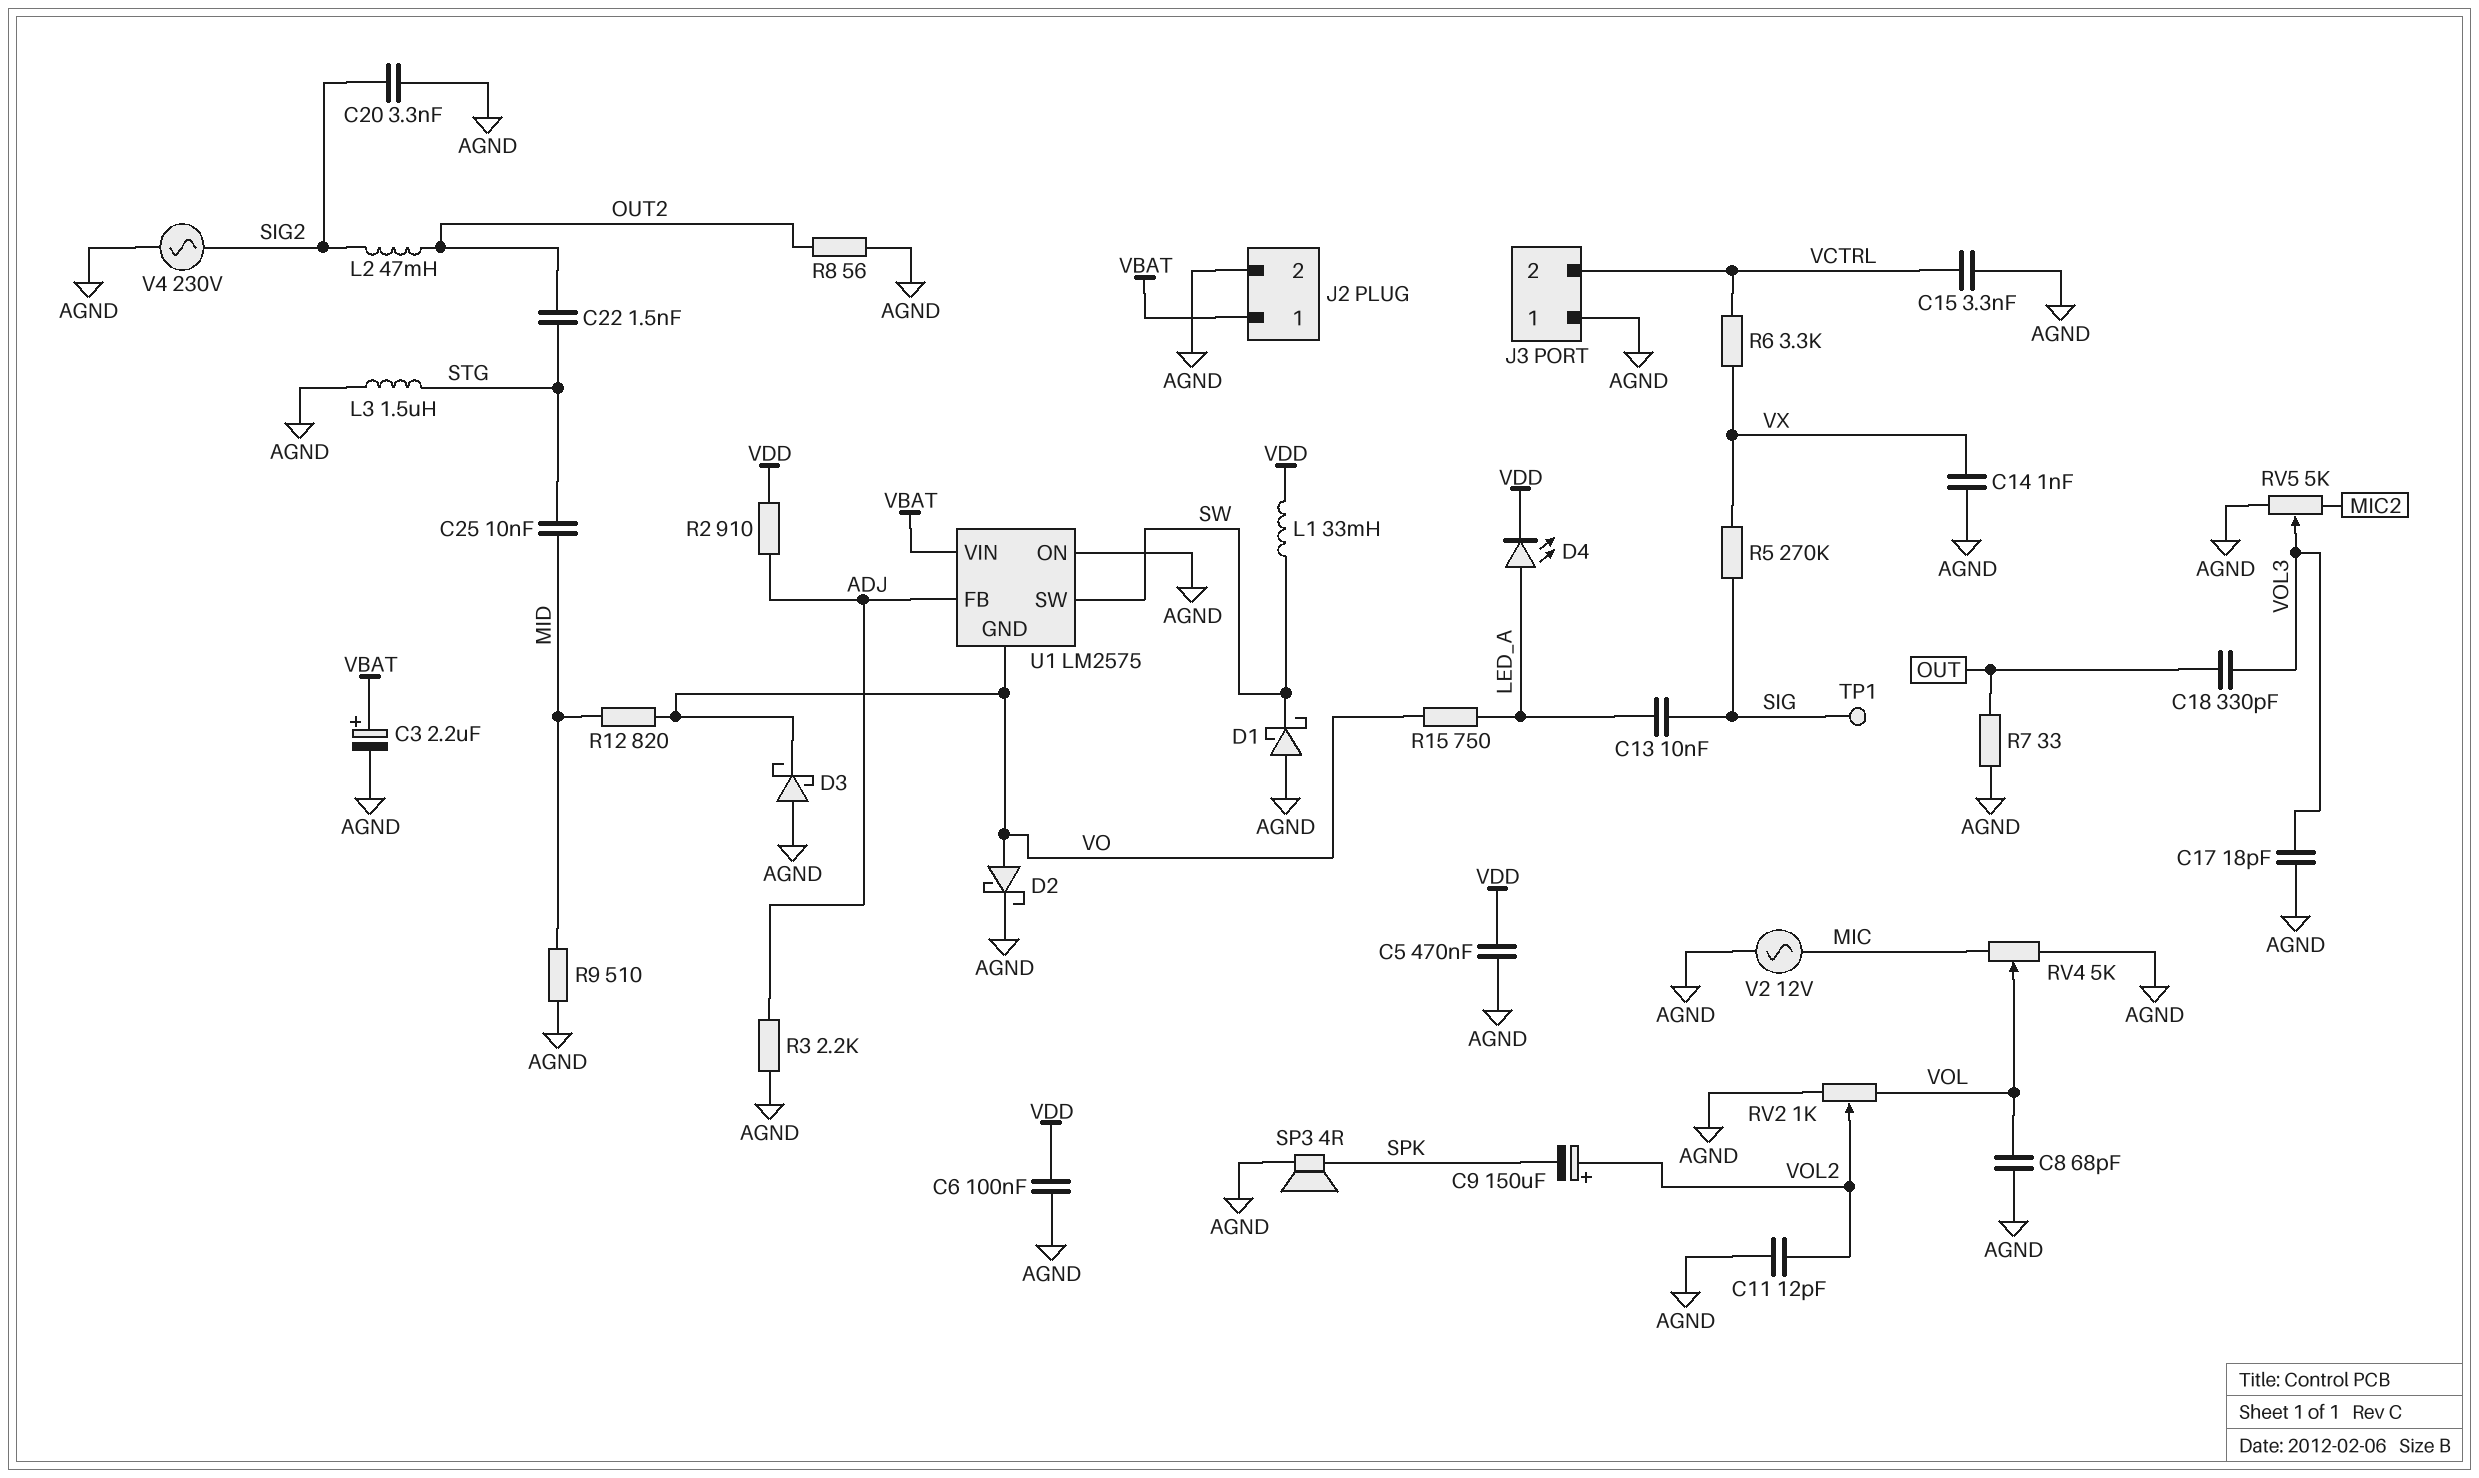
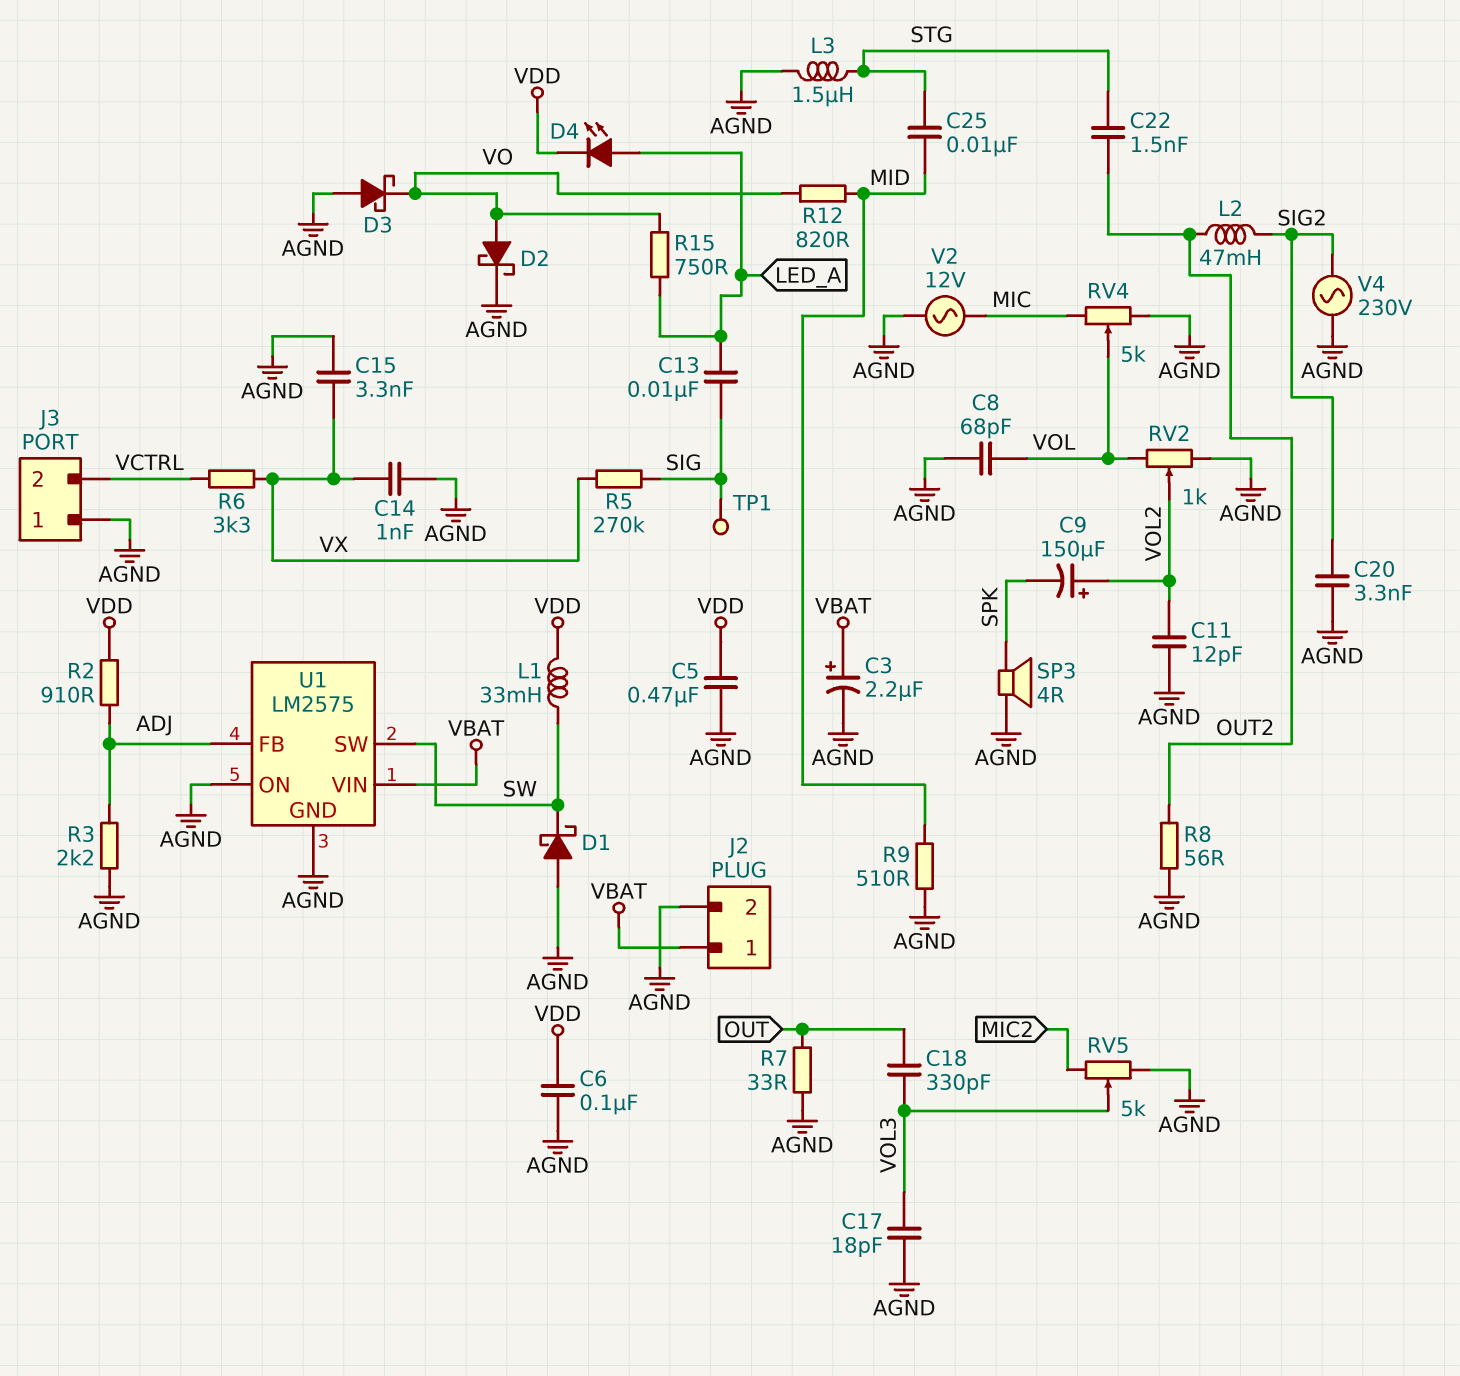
C15: 3.3nF (AGND, VCTRL) -> 3.3nF (AGND, VX)
U1 pin GND: VO -> AGND

